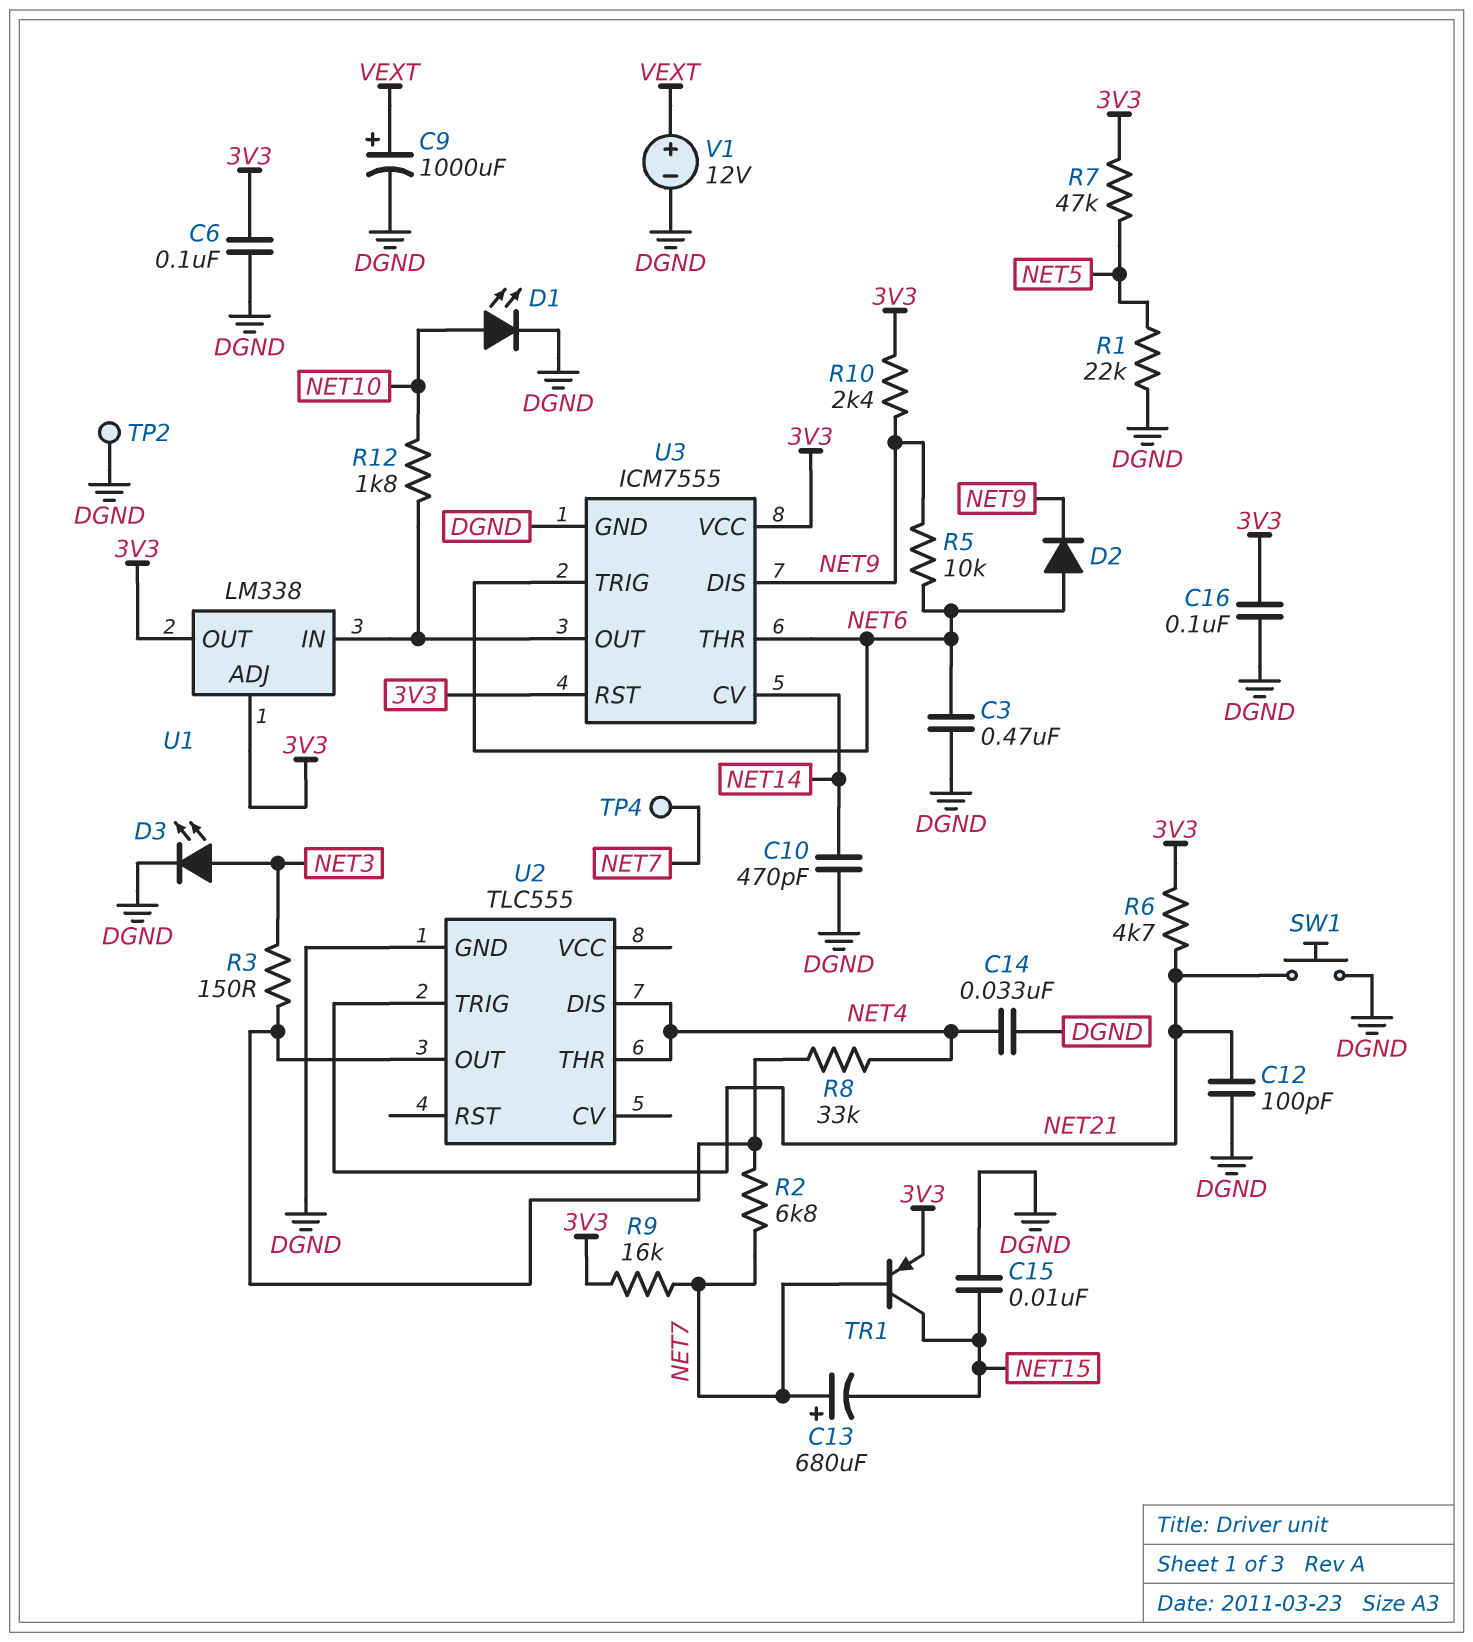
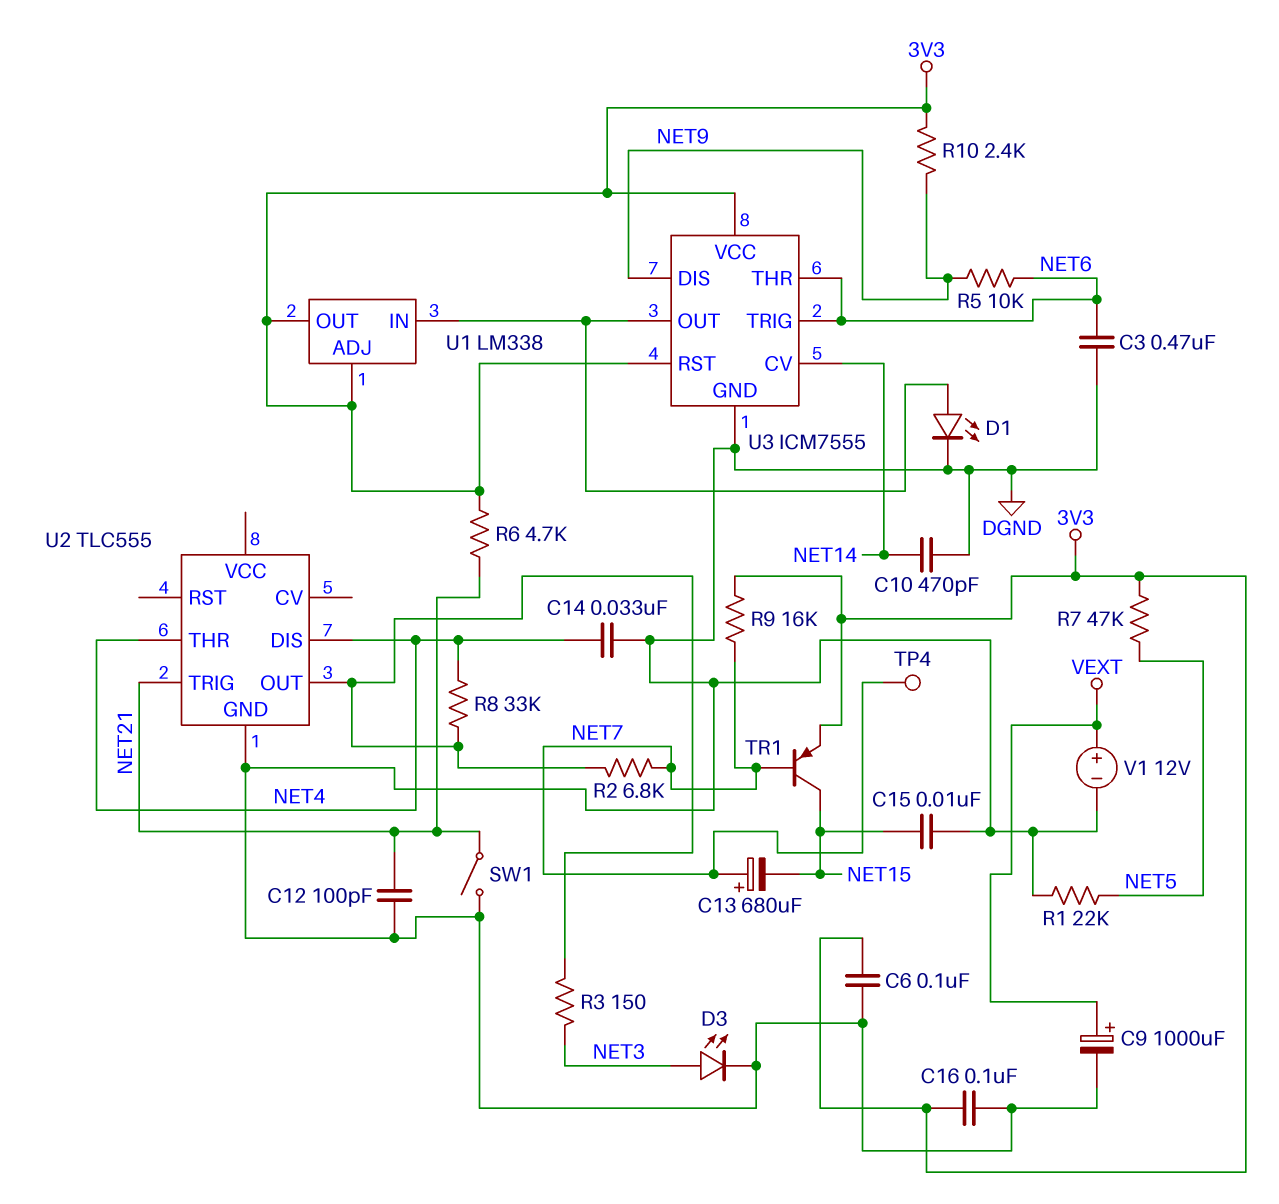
D1: LED (A NET10, K DGND) -> LED (A U1/IN, K DGND)
D2: diode (A NET6, K NET9) -> none
R12: 1.8k (NET10, U1/IN) -> none
SW1: button (DGND, NET21) -> switch (DGND, NET21)
TP2: test point (DGND) -> none

